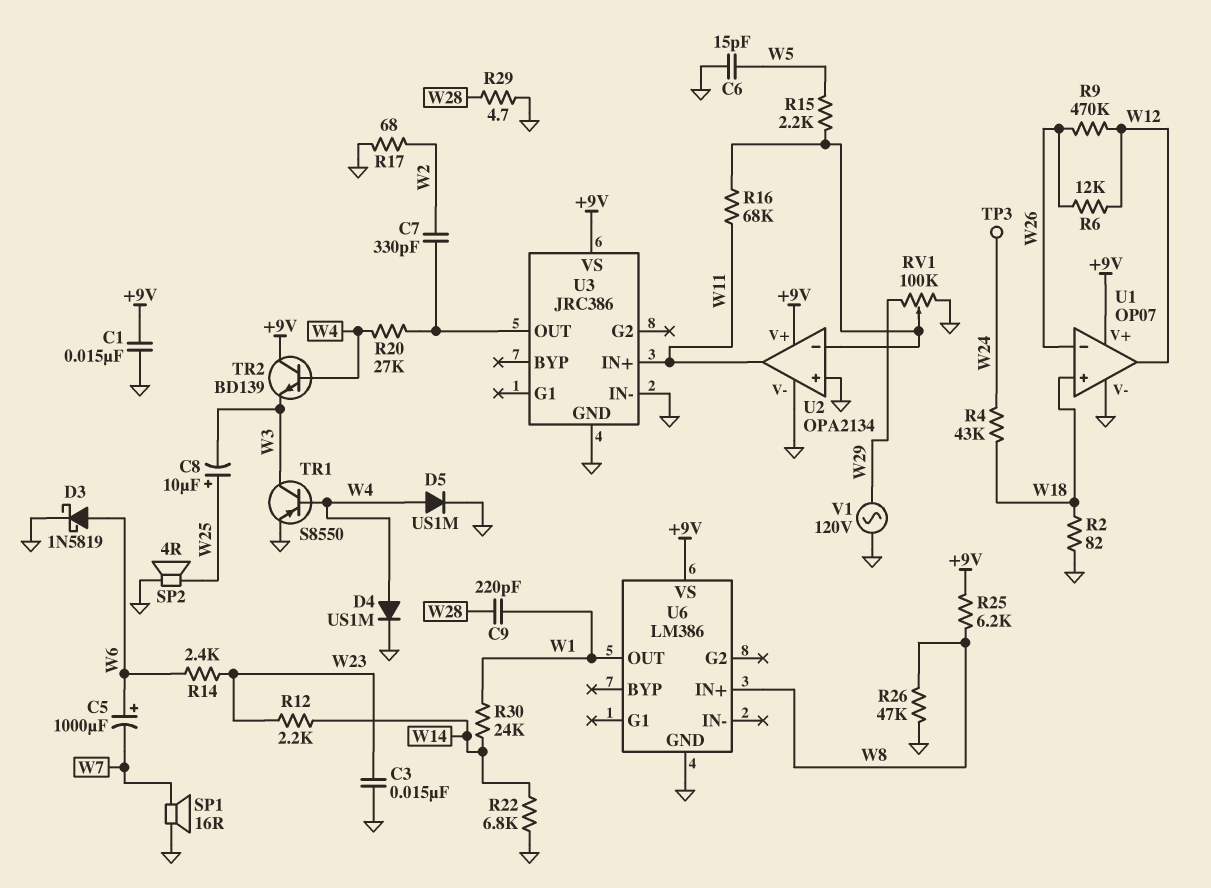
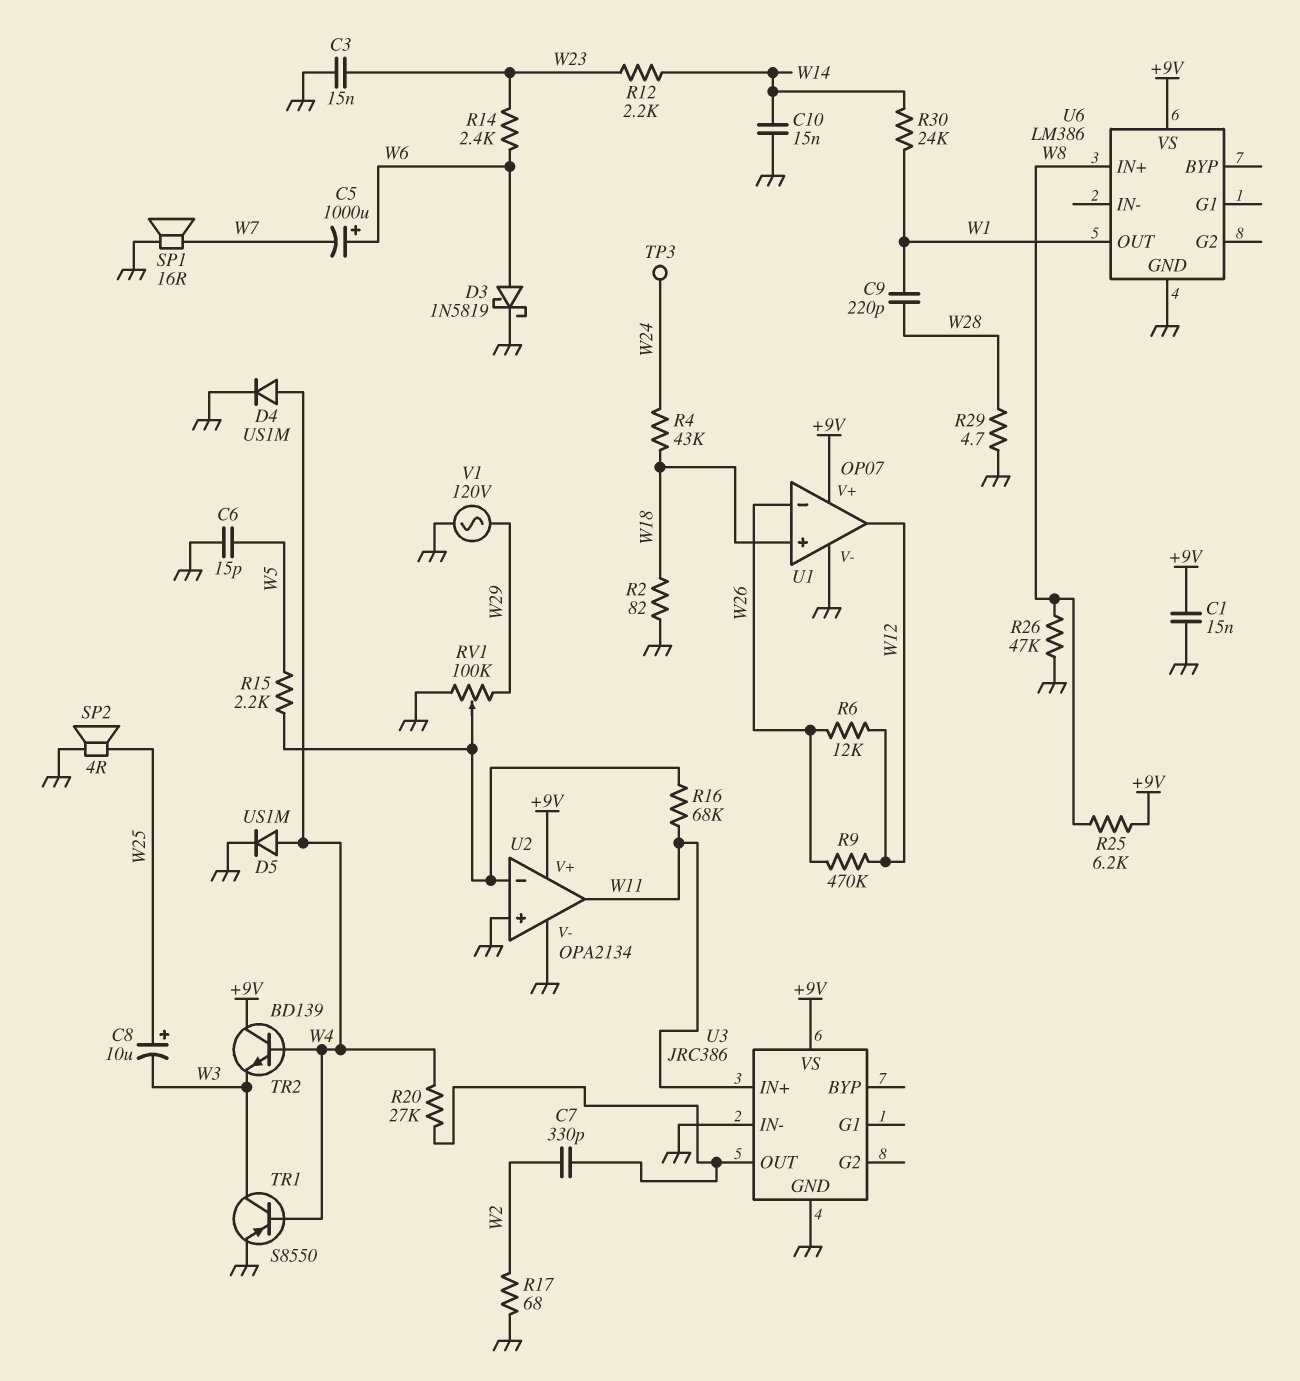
C10: none -> 15nF (GND, W14)
R22: 6.8k (GND, W14) -> none

